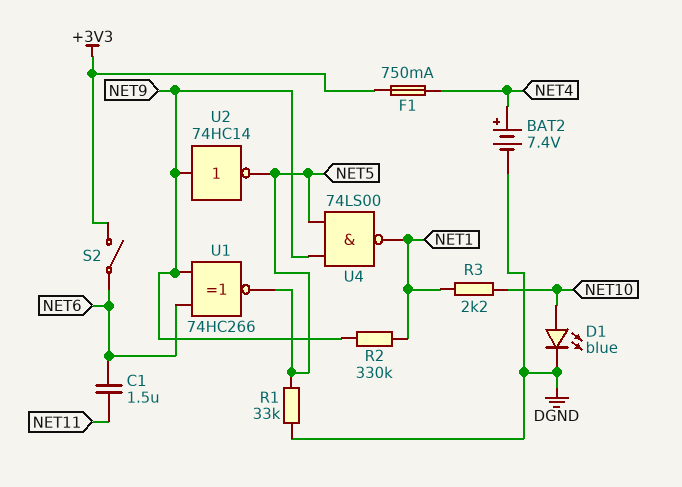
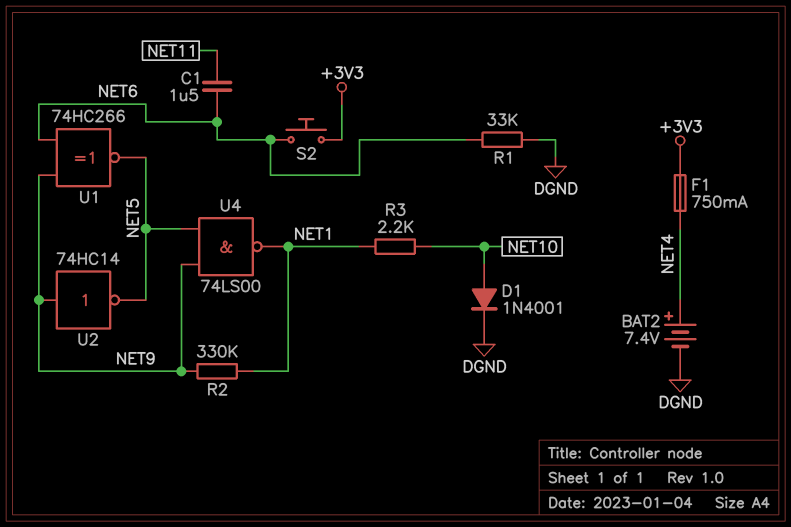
D1: LED blue (A NET10, K DGND) -> diode 1N4001 (A NET10, K DGND)
R1: 33k (DGND, NET5) -> 33k (DGND, NET6)
S2: switch (+3V3, NET6) -> button (+3V3, NET6)

